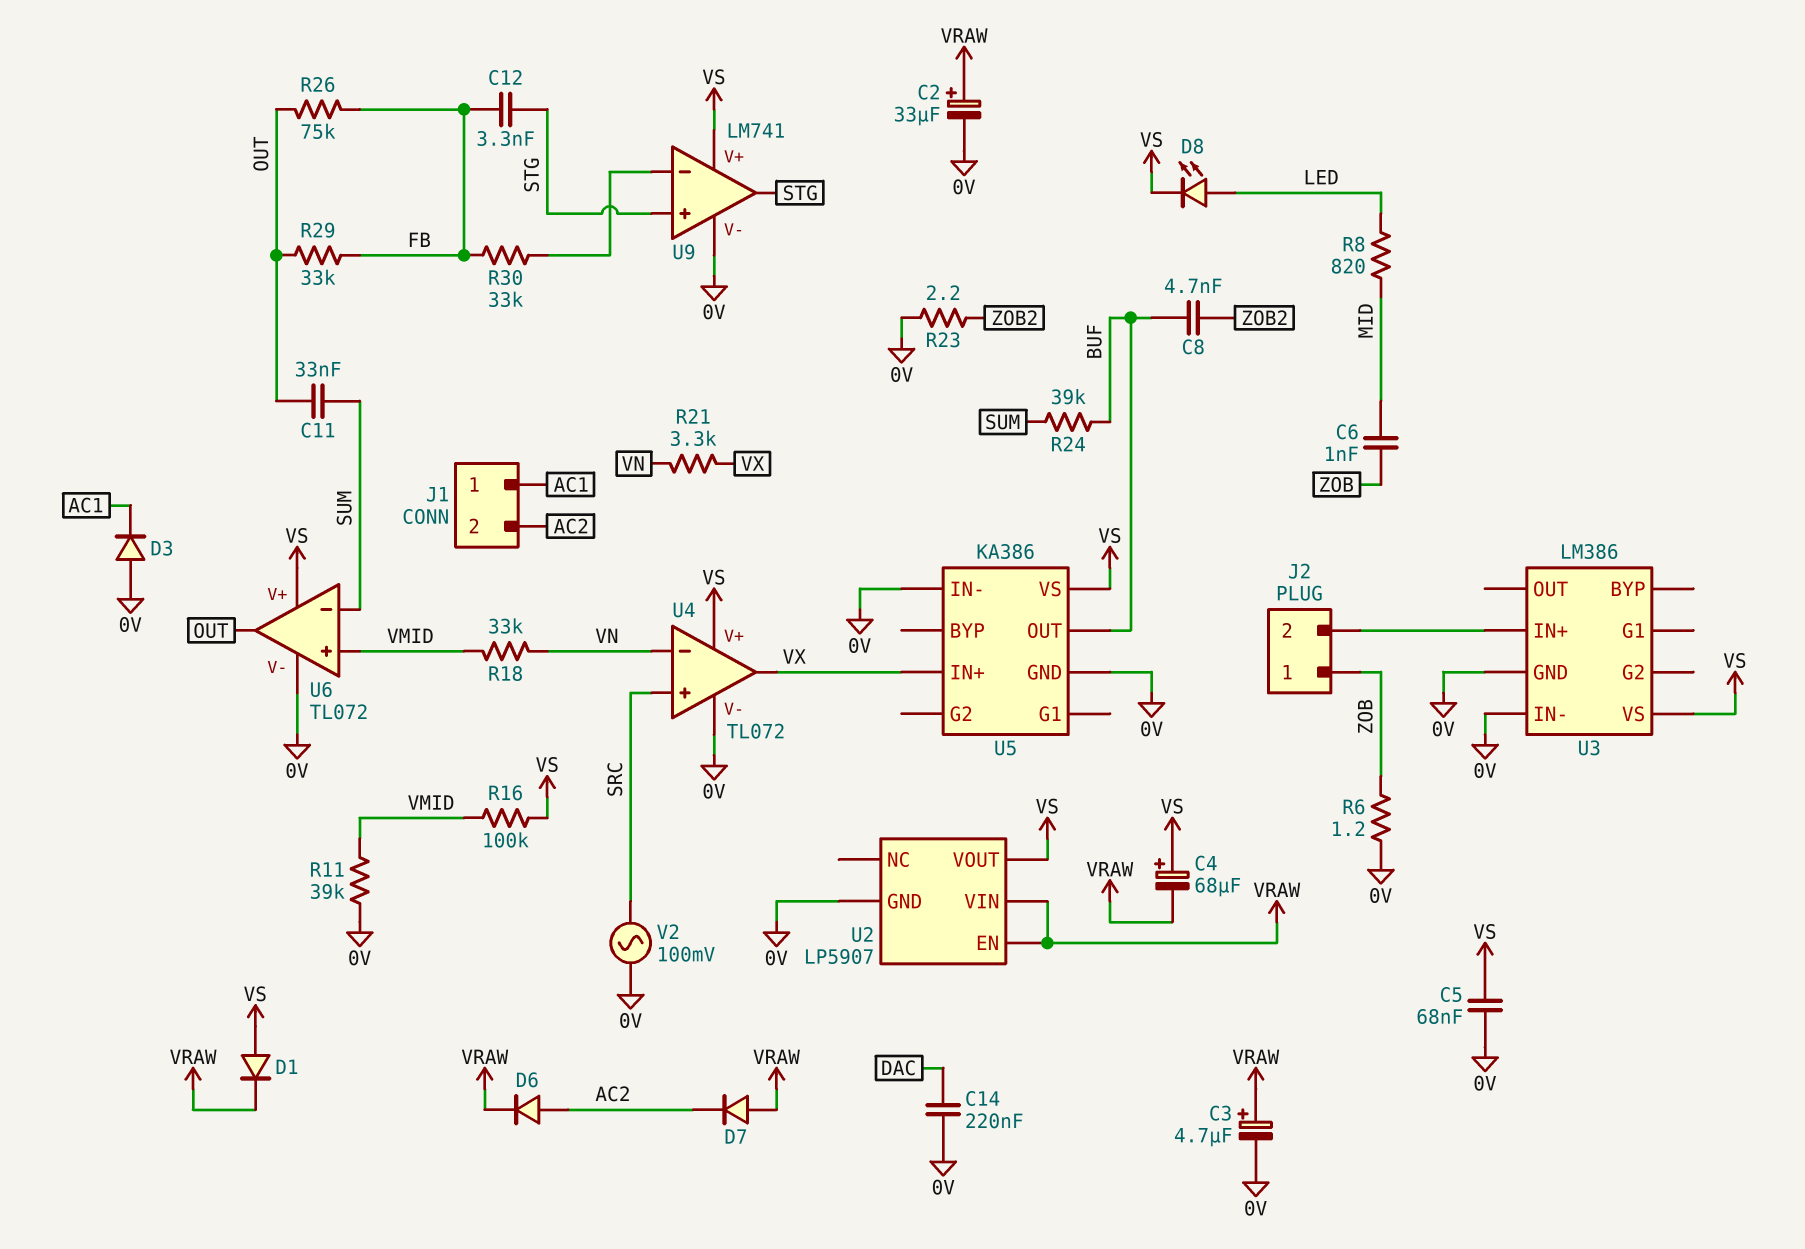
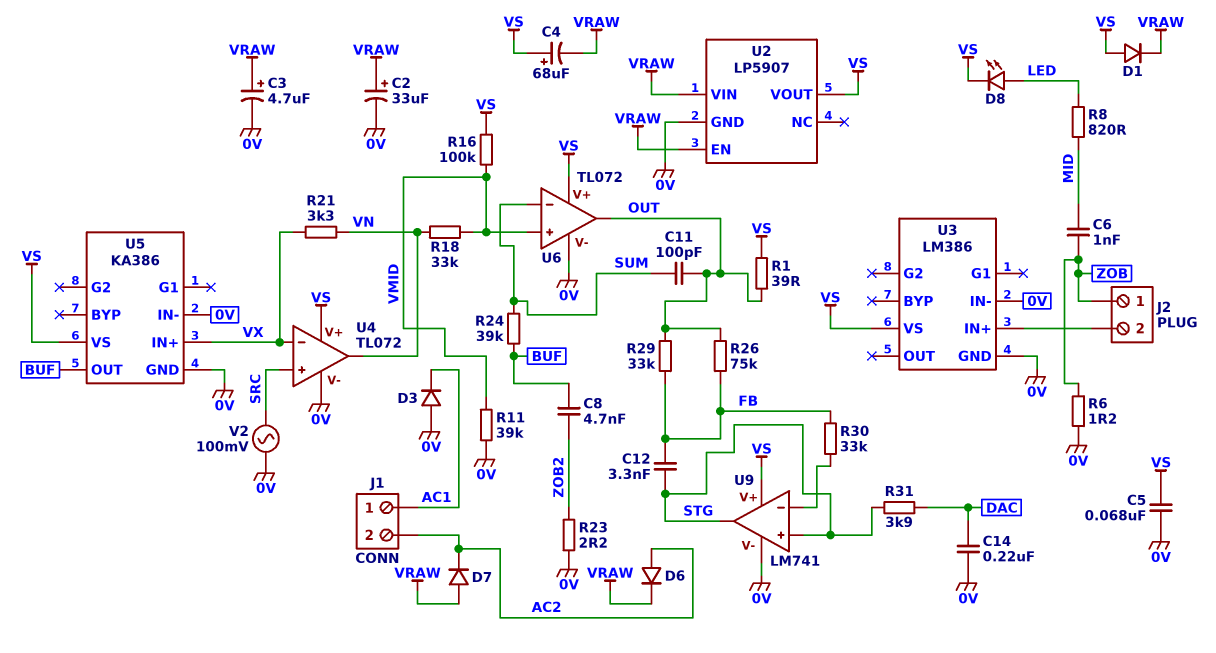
C11: 33nF (OUT, SUM) -> 100pF (OUT, SUM)
R1: none -> 39 (OUT, VS)
R31: none -> 3.9k (DAC, STG)
U4 pin in-: VN -> VX
U4 pin out: VX -> VN

